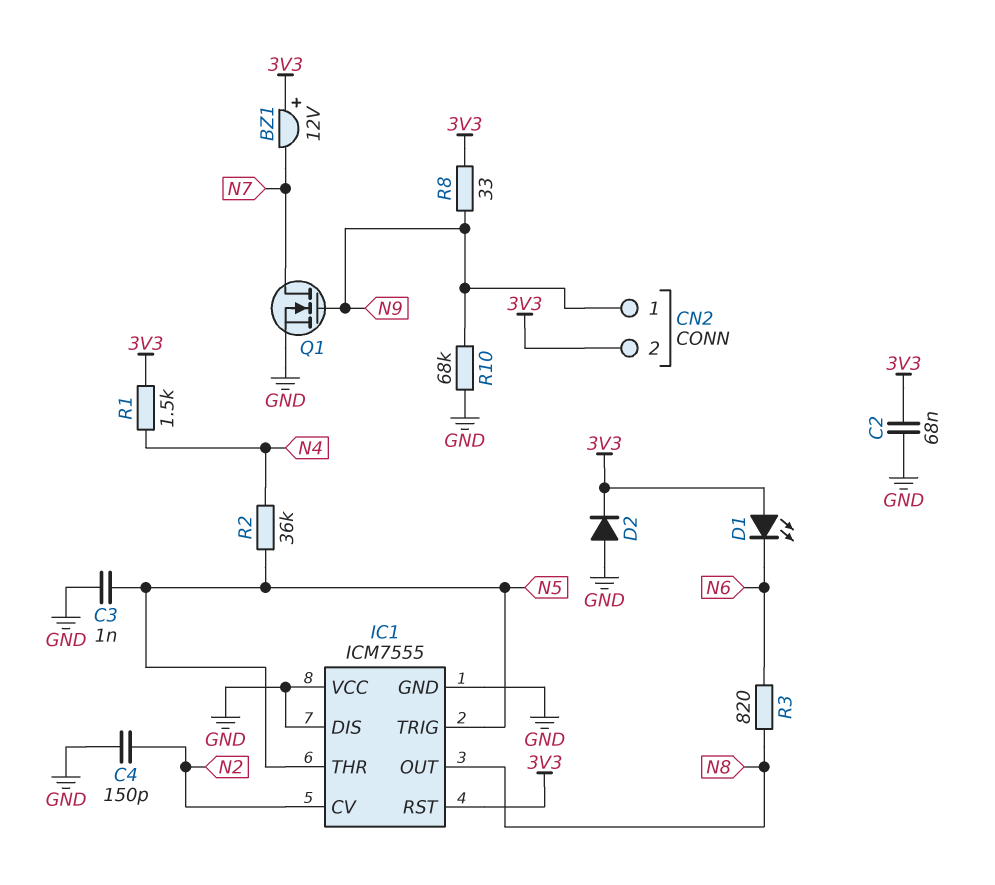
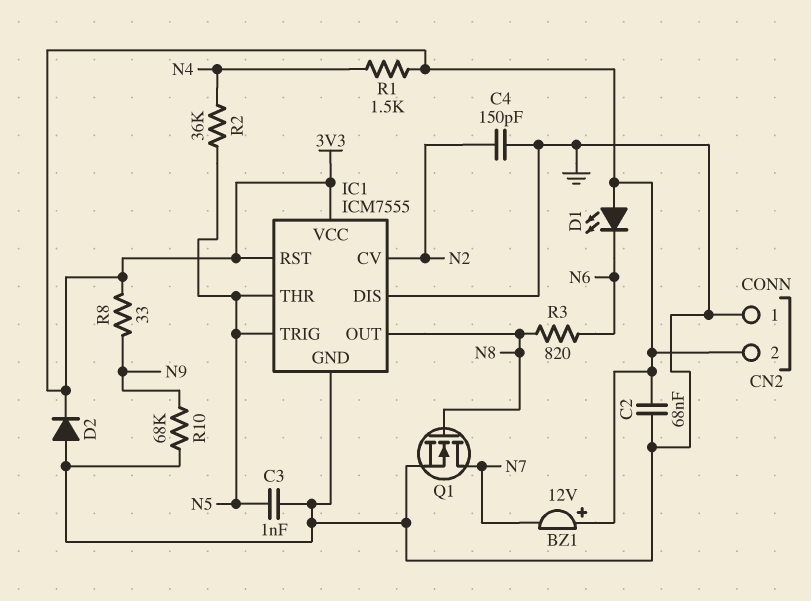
CN2 pin 1: N9 -> GND
IC1 pin VCC: GND -> 3V3
Q1: NMOS (G N9, D N7, S GND) -> NMOS (G N8, D N7, S GND)

